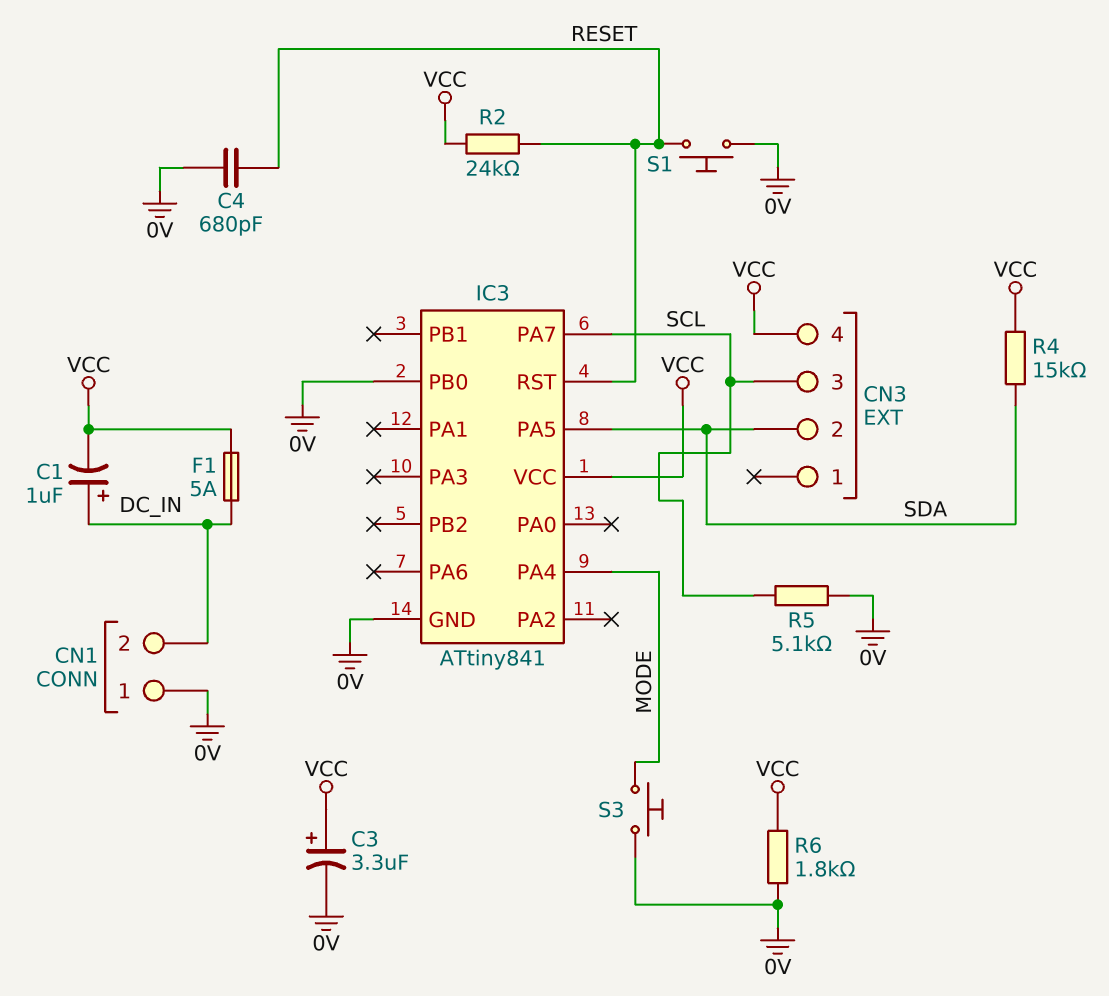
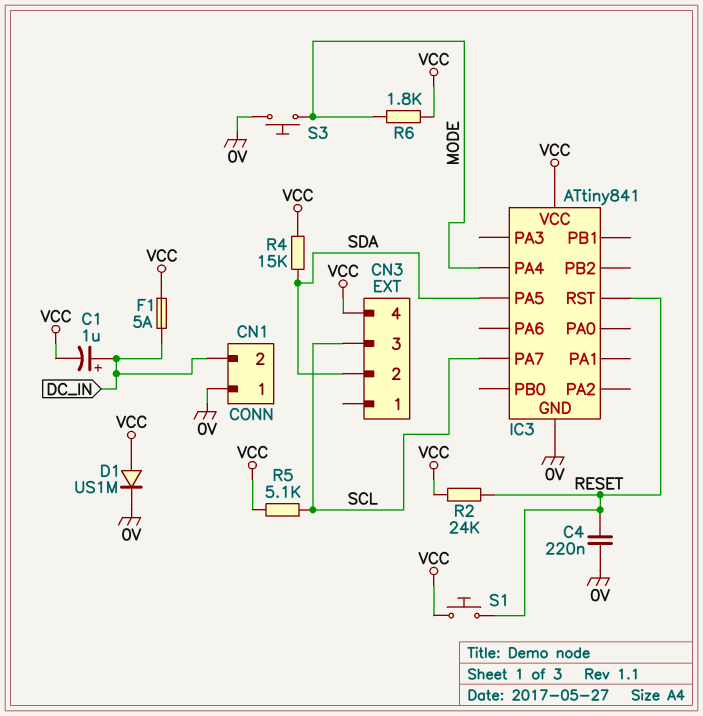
C3: 3.3uF (plus VCC, minus 0V) -> none
C4: 680pF (0V, RESET) -> 220nF (0V, RESET)
D1: none -> diode US1M (A VCC, K 0V)
IC3 pin PB0: 0V -> none
R5: 5.1k (0V, SCL) -> 5.1k (SCL, VCC)
R6: 1.8k (0V, VCC) -> 1.8k (MODE, VCC)
S1: button (0V, RESET) -> button (RESET, VCC)

